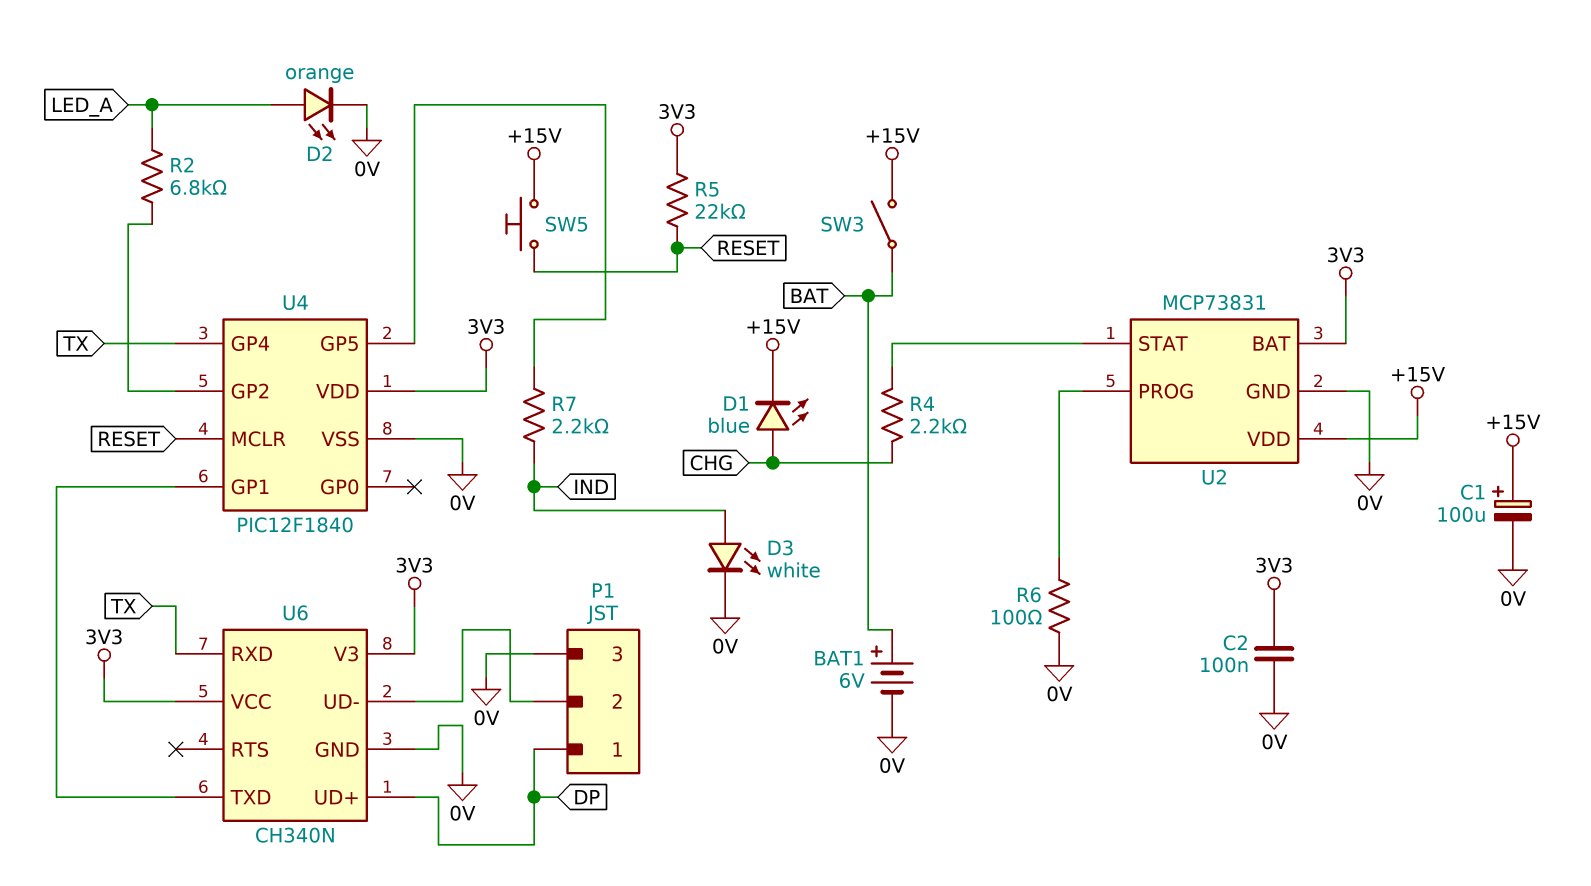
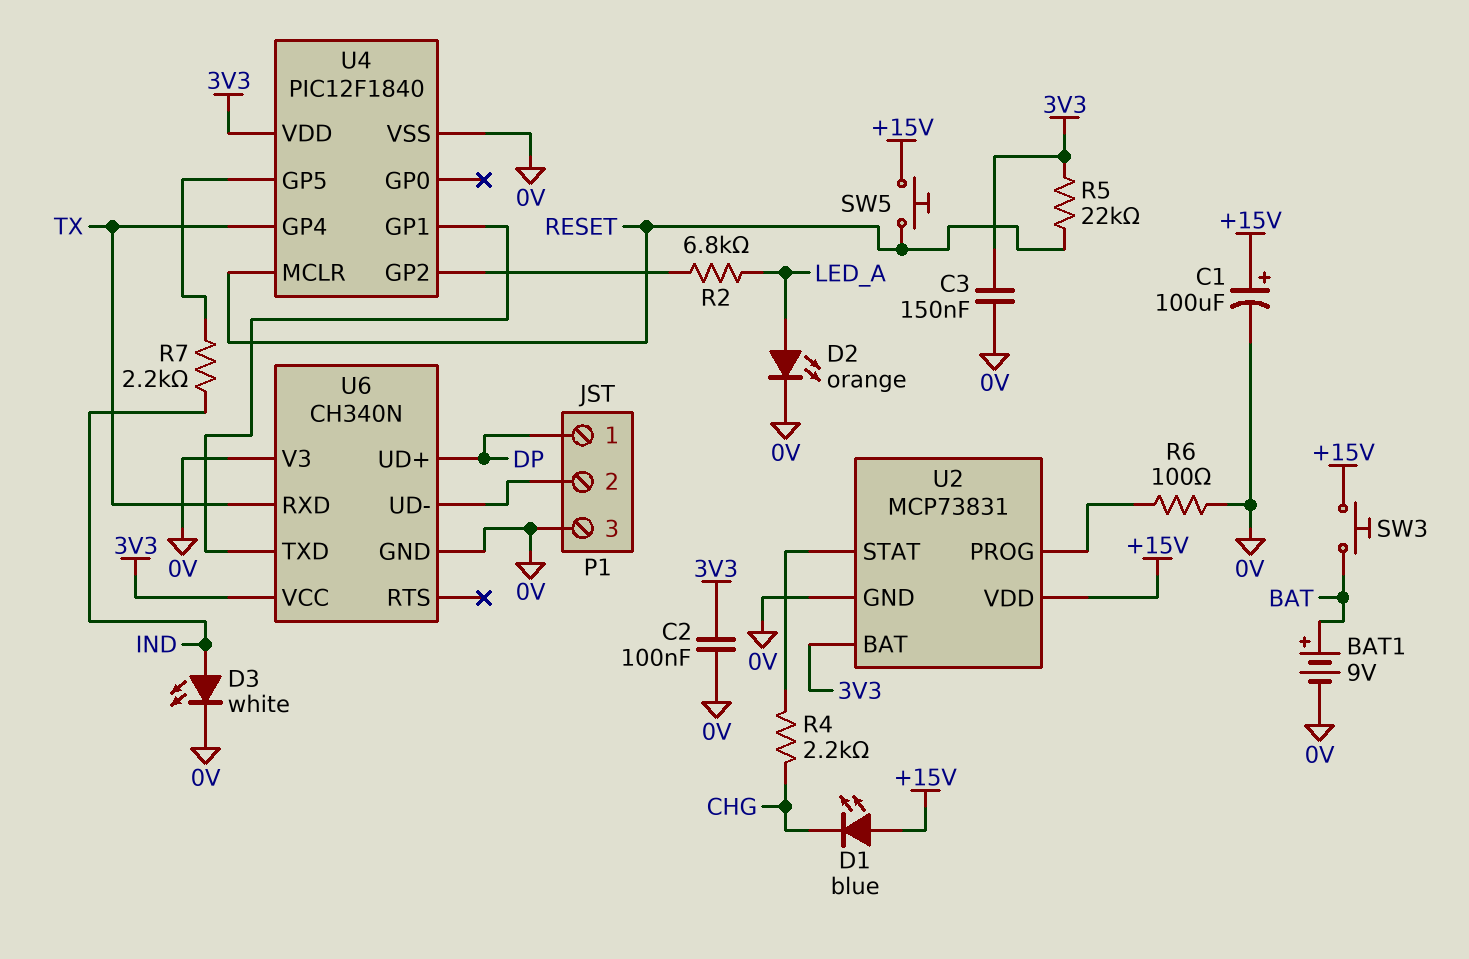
BAT1: 6V (plus BAT, minus 0V) -> 9V (plus BAT, minus 0V)
C3: none -> 150nF (0V, 3V3)
D1: LED blue (A CHG, K +15V) -> LED blue (A +15V, K CHG)
SW3: switch (+15V, BAT) -> button (+15V, BAT)
U6 pin V3: 3V3 -> 0V

